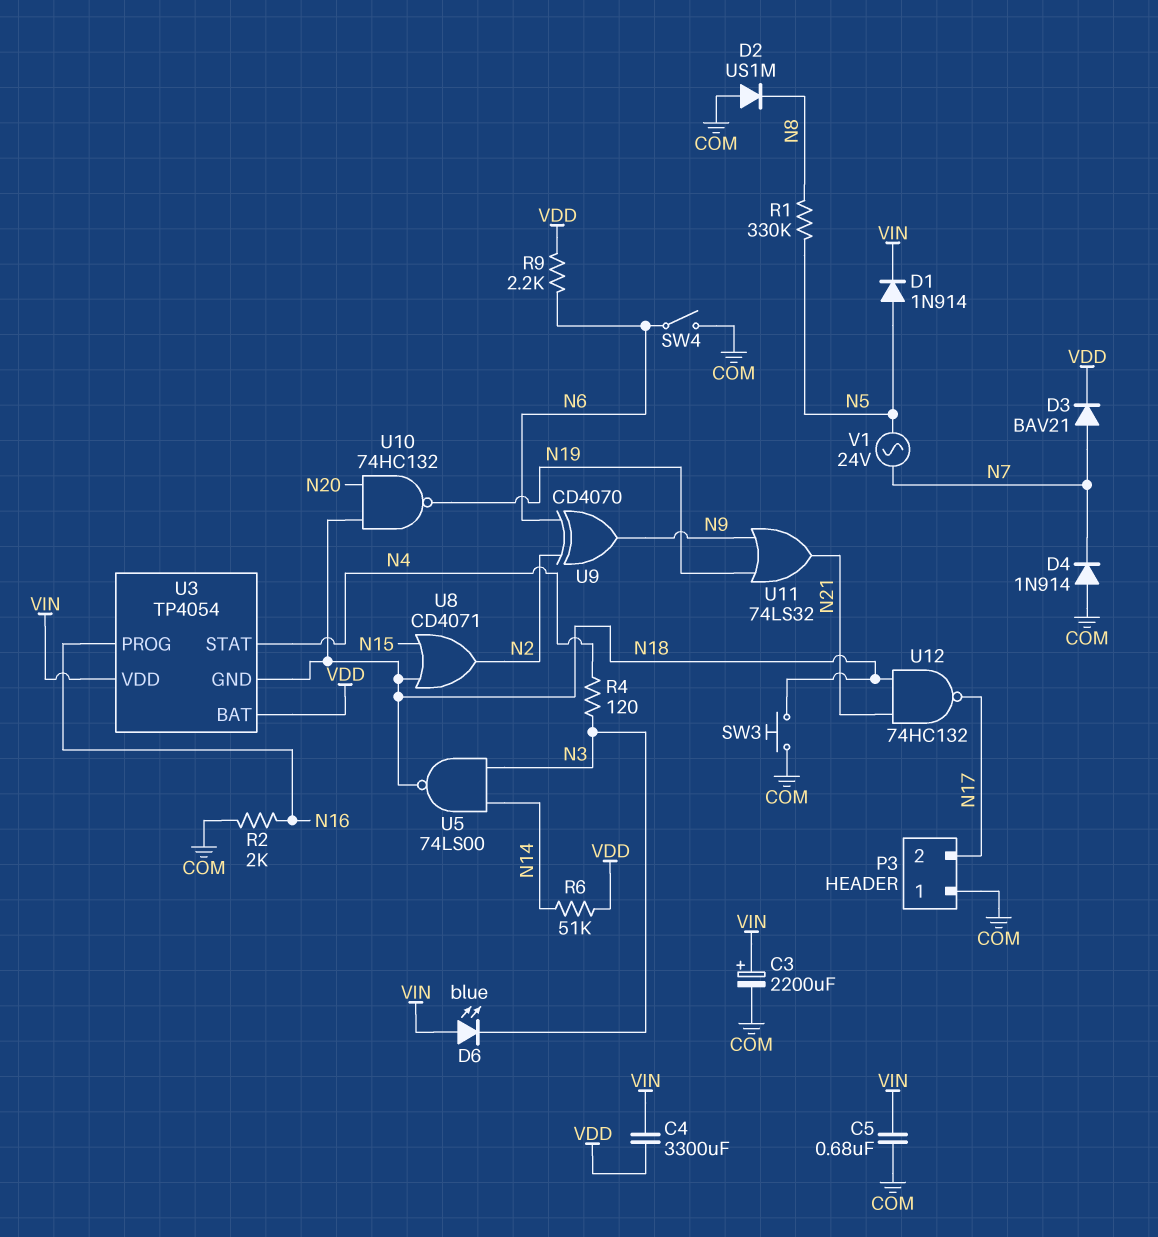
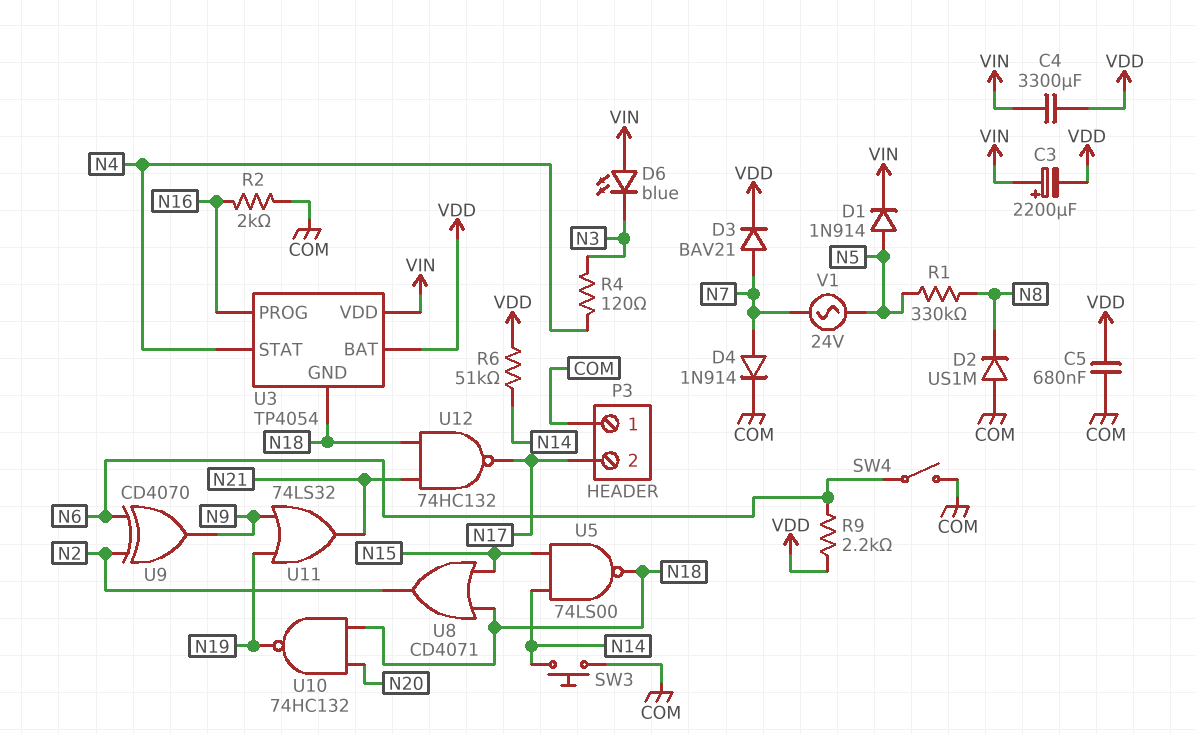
C3: 2200uF (plus VIN, minus COM) -> 2200uF (plus VIN, minus VDD)
C5: 680nF (COM, VIN) -> 680nF (COM, VDD)
D4: diode 1N914 (A COM, K N7) -> diode 1N914 (A N7, K COM)
SW3: button (COM, N18) -> button (COM, N14)
U5: NAND 74LS00 (in N3, in N14, out N18) -> NAND 74LS00 (in N14, in N15, out N18)

